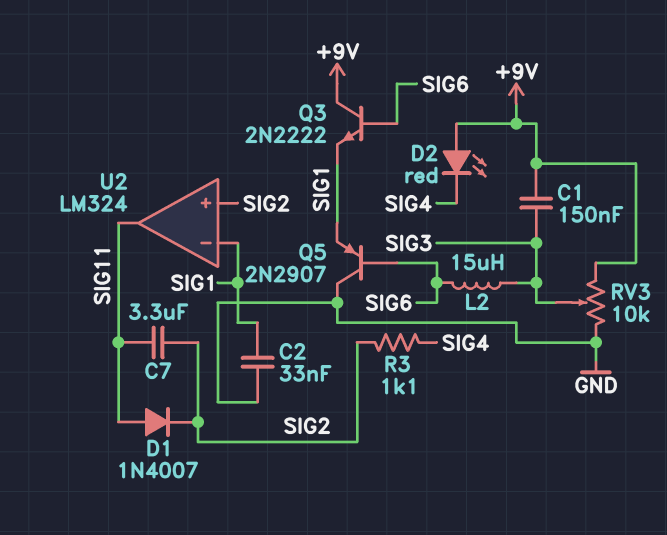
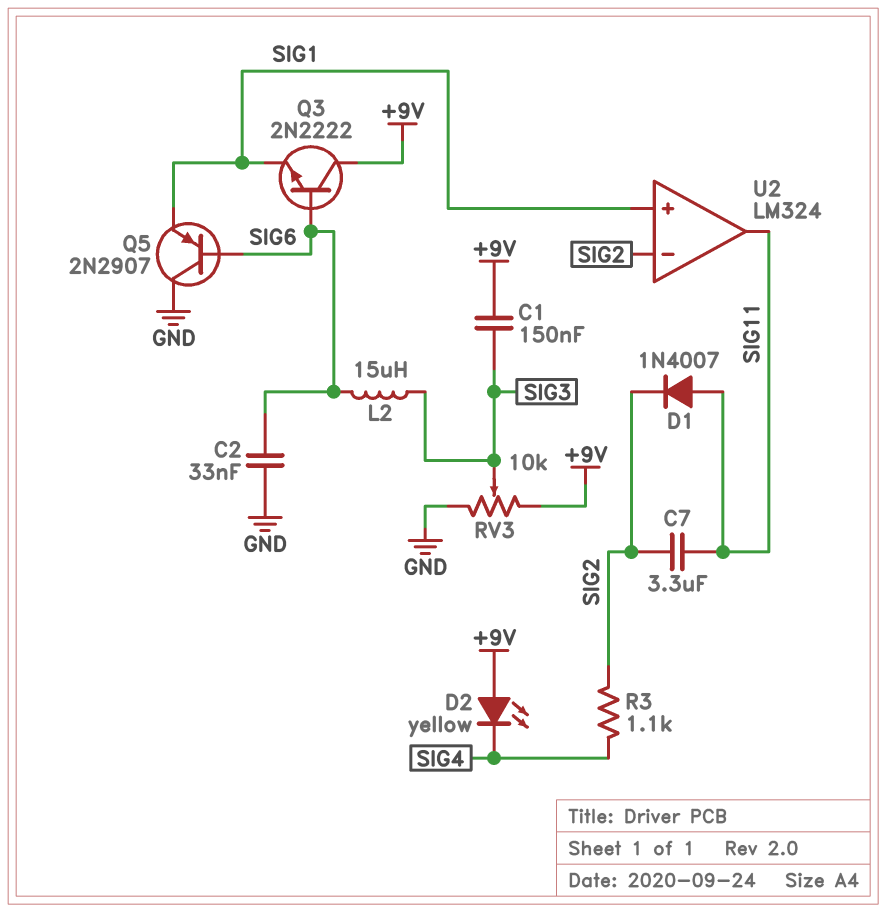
C2: 33nF (GND, SIG1) -> 33nF (GND, SIG6)
D2: LED red (A +9V, K SIG4) -> LED yellow (A +9V, K SIG4)
U2 pin in+: SIG2 -> SIG1
U2 pin in-: SIG1 -> SIG2

